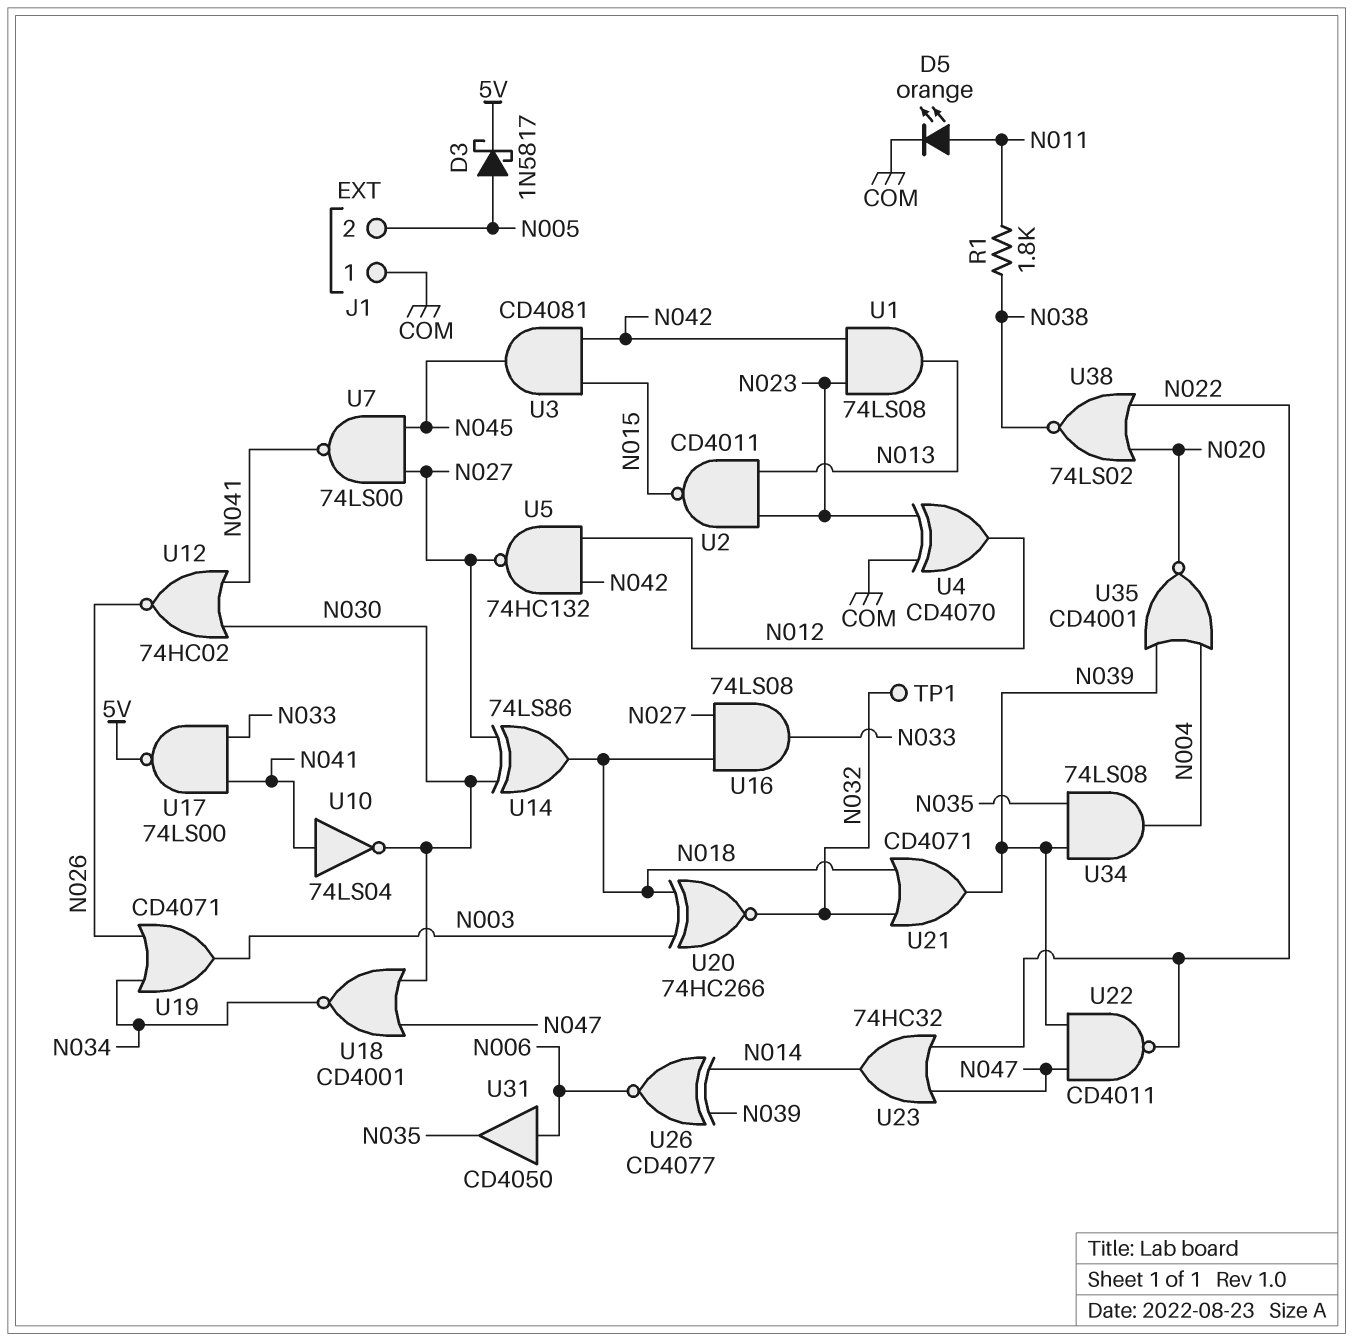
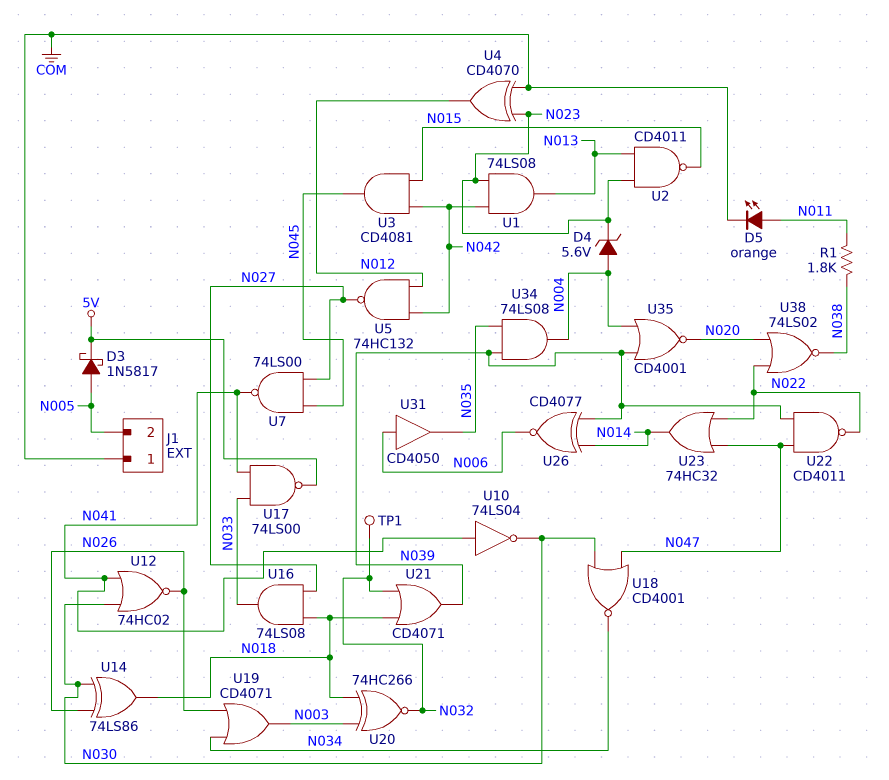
D4: none -> zener 5.6V (A N004, K N023)
U14: XOR 74LS86 (in N027, in N030, out N018) -> XOR 74LS86 (in N026, in N030, out N018)

